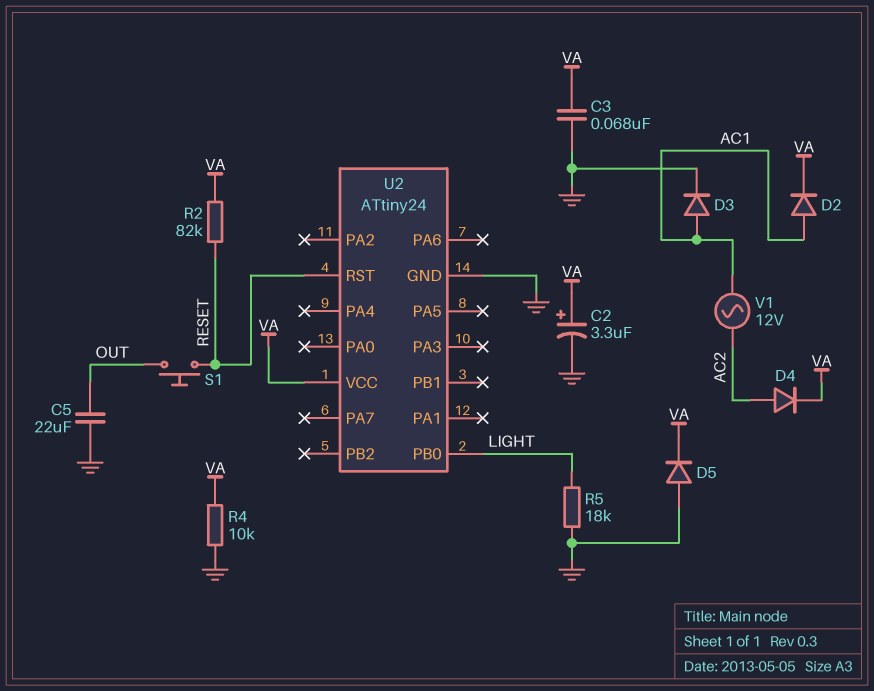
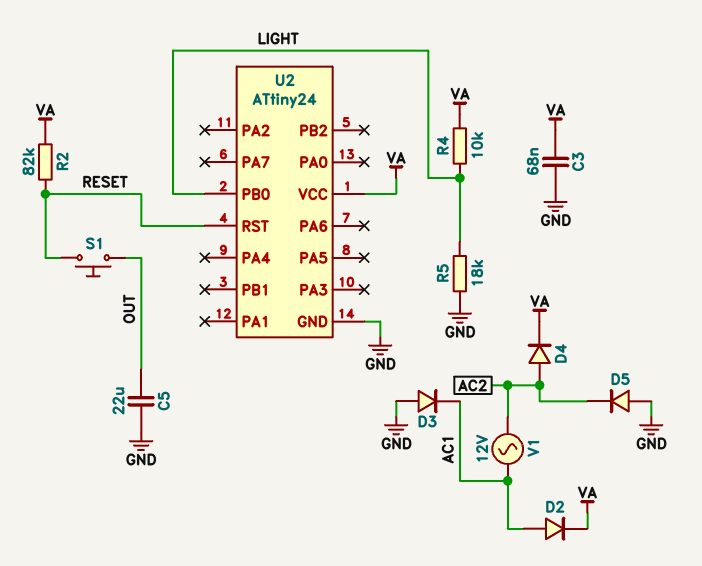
C2: 3.3uF (plus VA, minus GND) -> none
D3: diode (A AC1, K GND) -> diode (A GND, K AC1)
D5: diode (A GND, K VA) -> diode (A GND, K AC2)
R4: 10k (GND, VA) -> 10k (LIGHT, VA)

